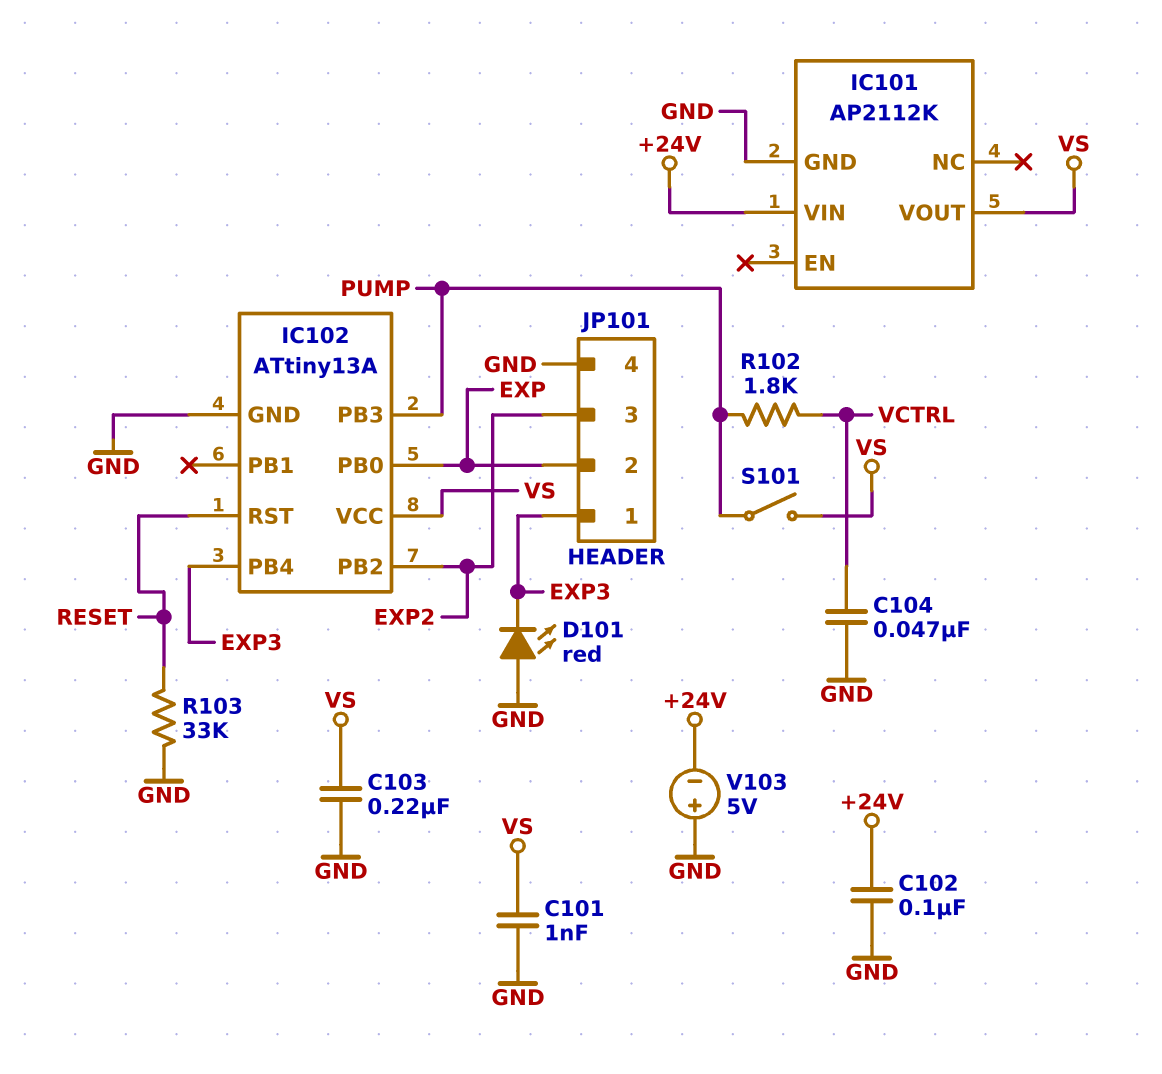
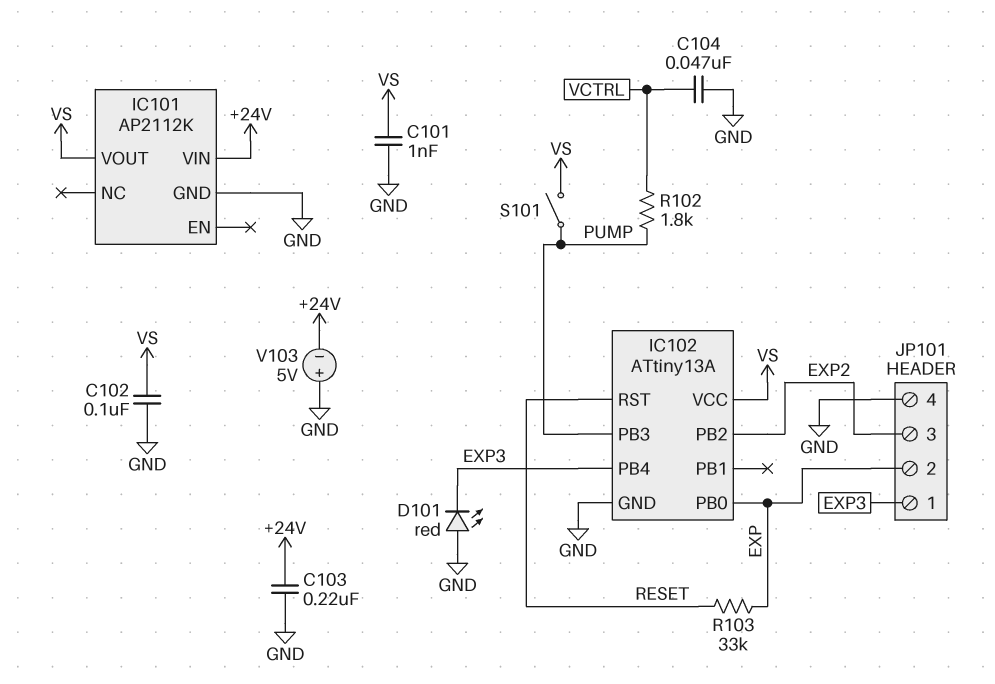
C102: 100nF (+24V, GND) -> 100nF (GND, VS)
C103: 220nF (GND, VS) -> 220nF (+24V, GND)
R103: 33k (GND, RESET) -> 33k (EXP, RESET)

